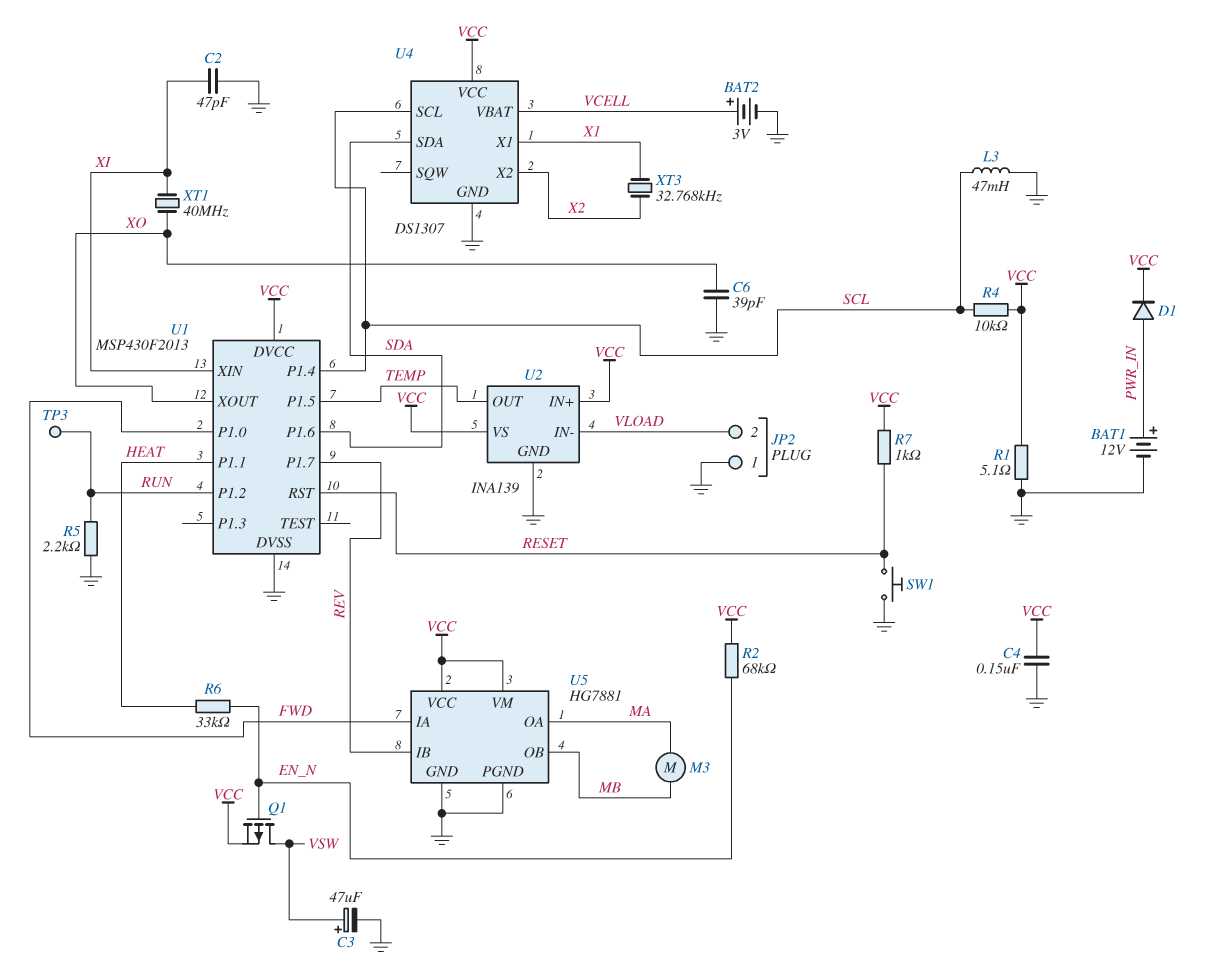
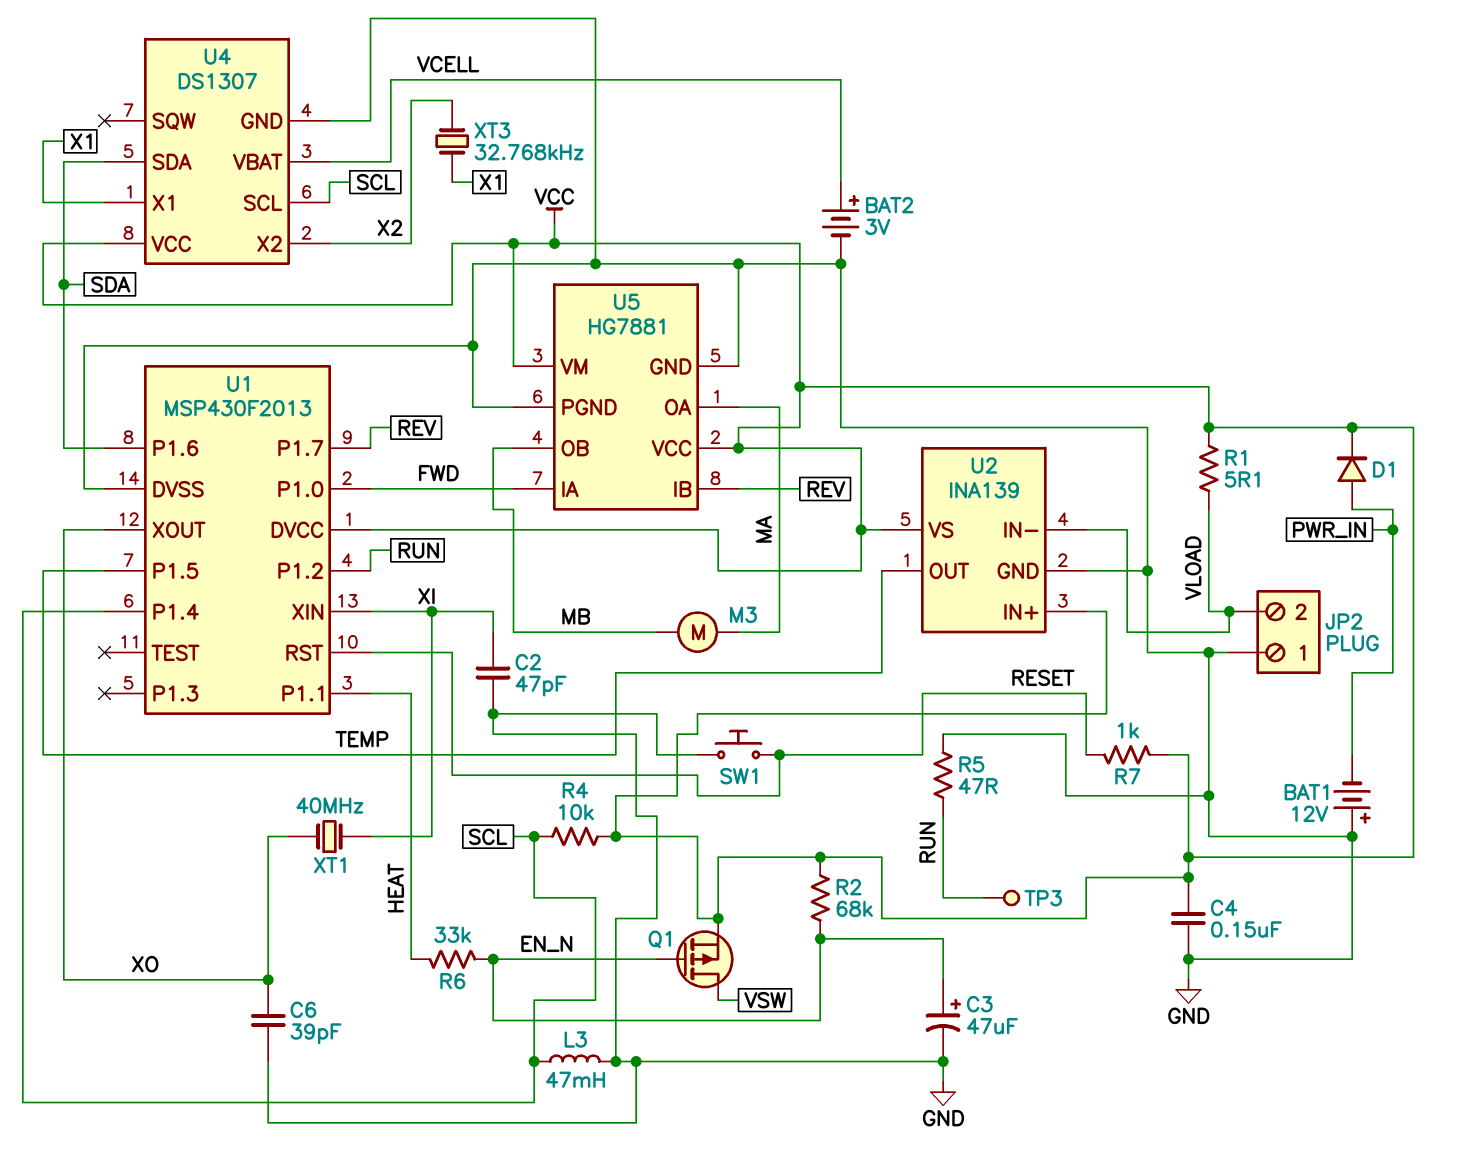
BAT1: 12V (plus PWR_IN, minus GND) -> 12V (plus GND, minus PWR_IN)
C3: 47uF (plus VSW, minus GND) -> 47uF (plus EN_N, minus GND)
R1: 5.1 (GND, VCC) -> 5.1 (VCC, VLOAD)
R5: 2.2k (GND, RUN) -> 47 (GND, RUN)

